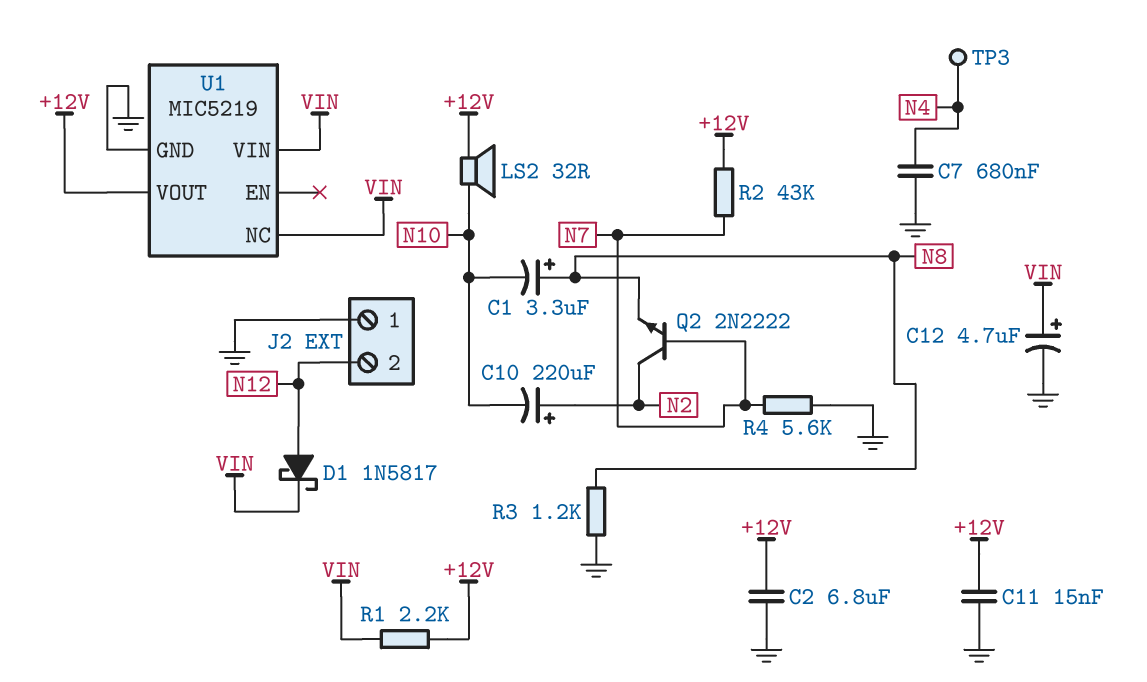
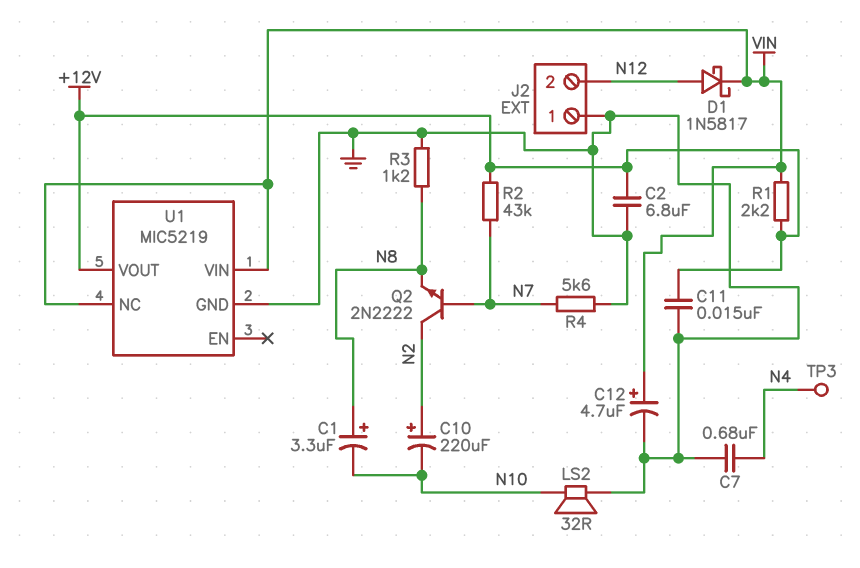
LS2: speaker 32R (+12V, N10) -> speaker 32R (GND, N10)

